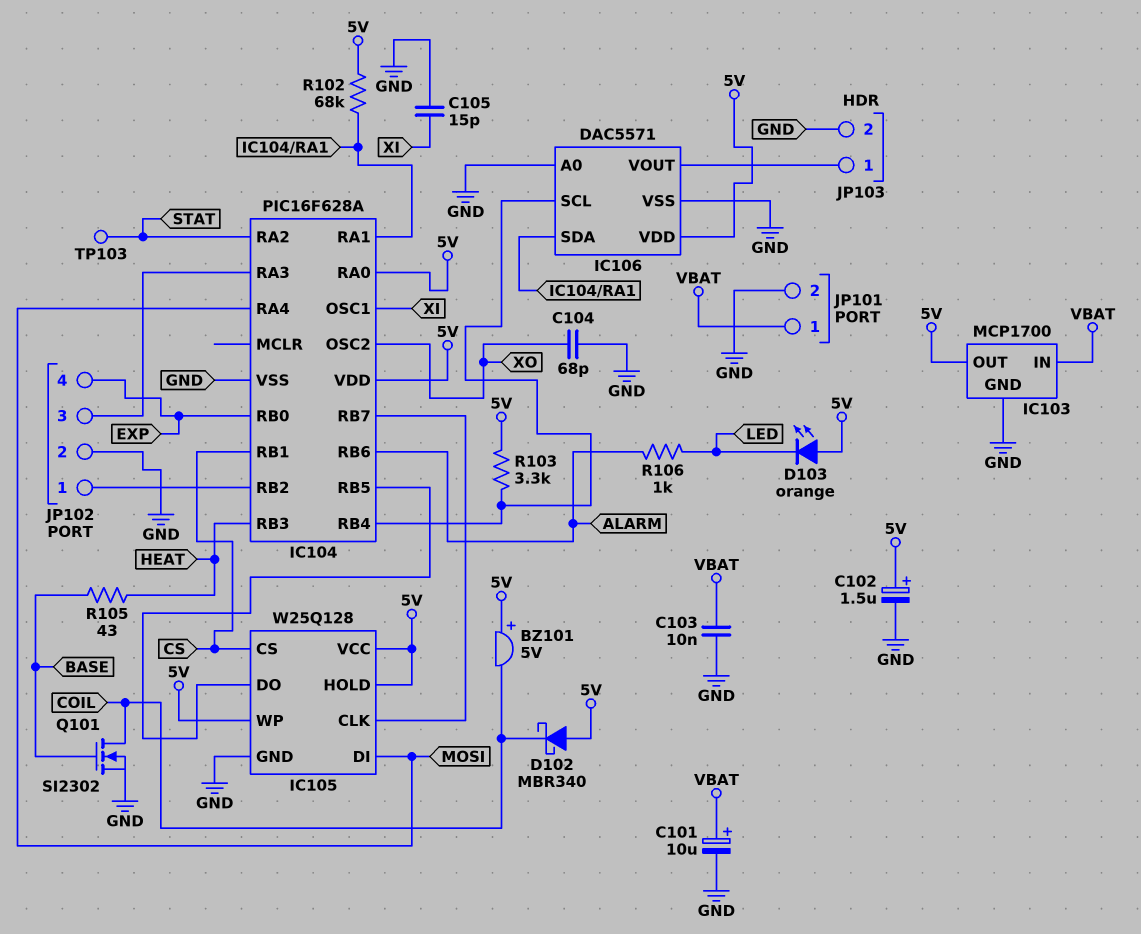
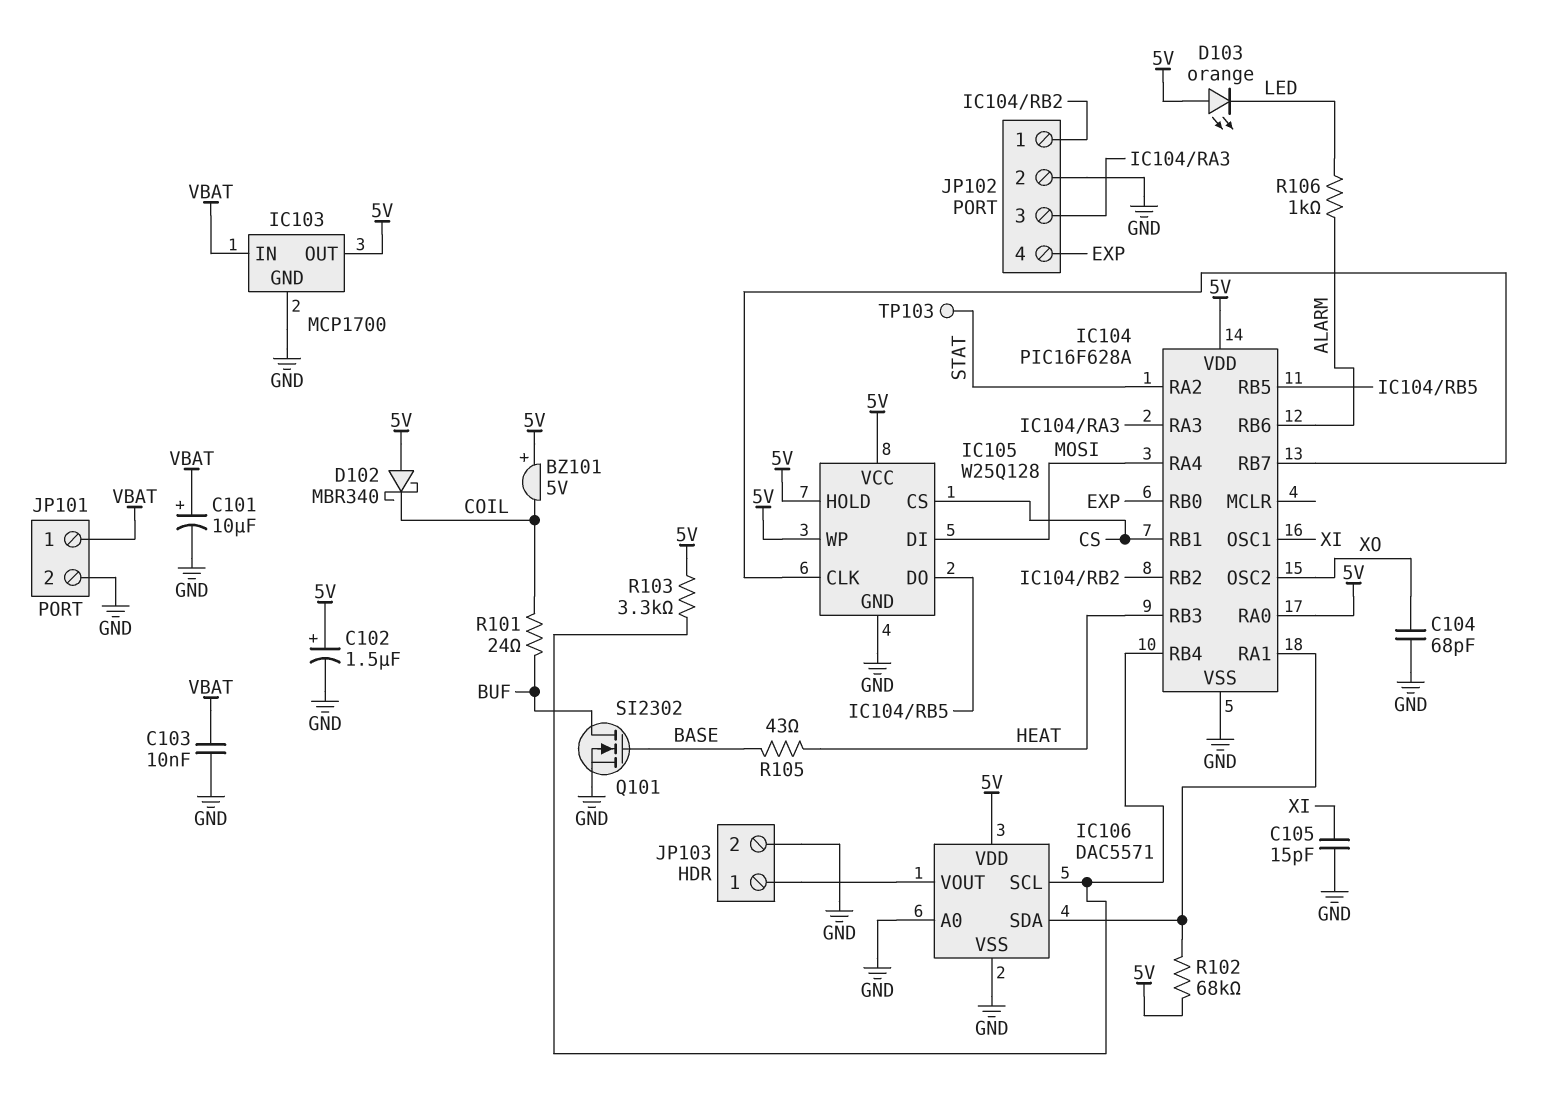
Q101: NMOS SI2302 (G BASE, D COIL, S GND) -> NMOS SI2302 (G BASE, D BUF, S GND)
R101: none -> 24 (BUF, COIL)

